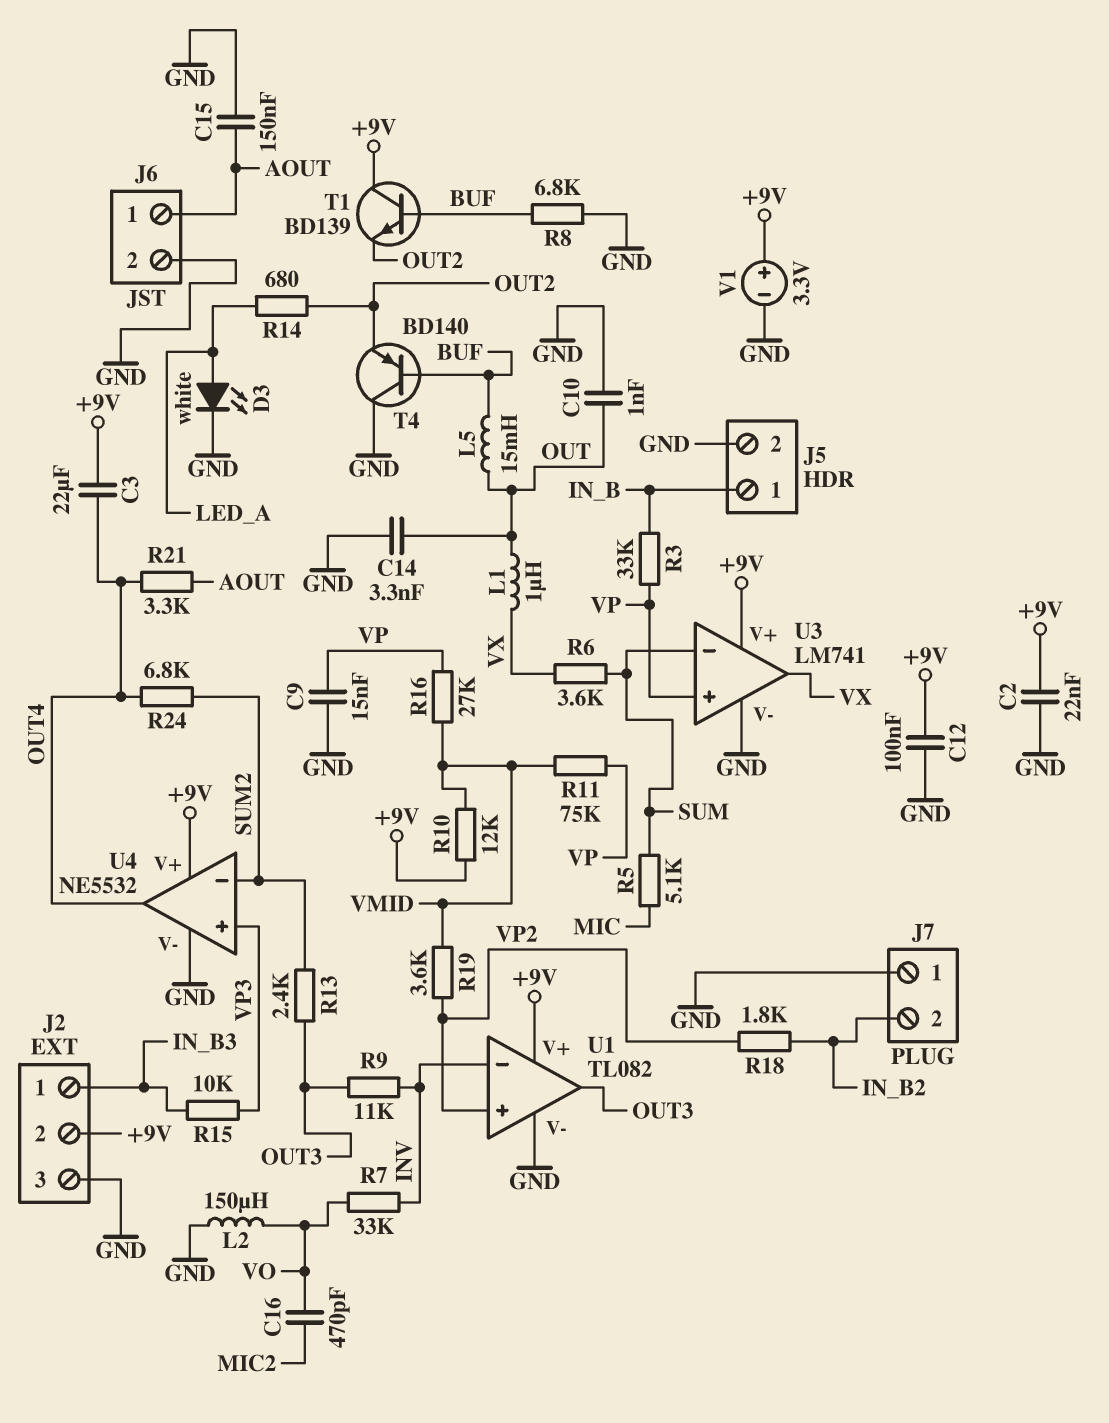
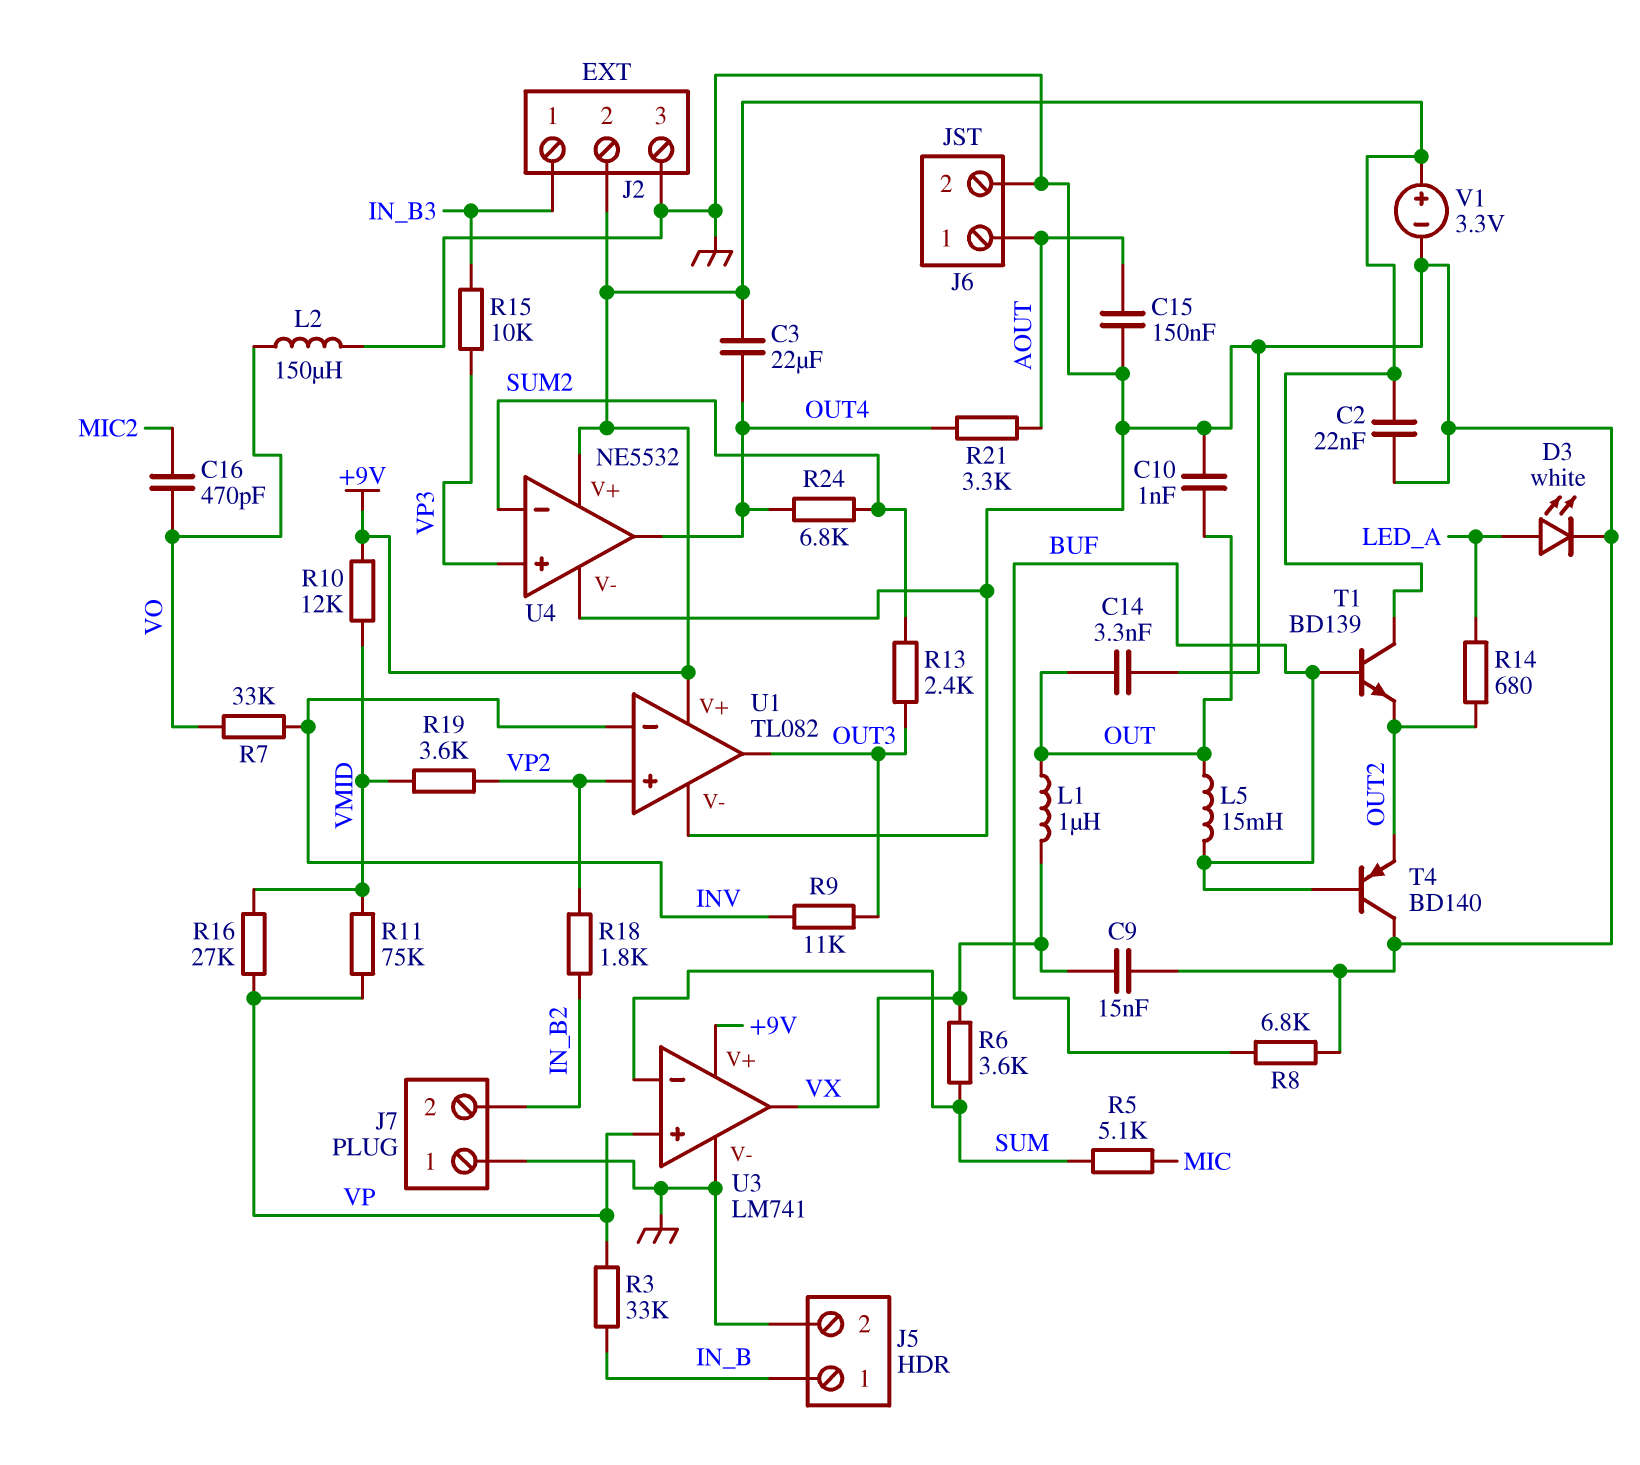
C9: 15nF (GND, VP) -> 15nF (GND, VX)
C12: 100nF (+9V, GND) -> none

